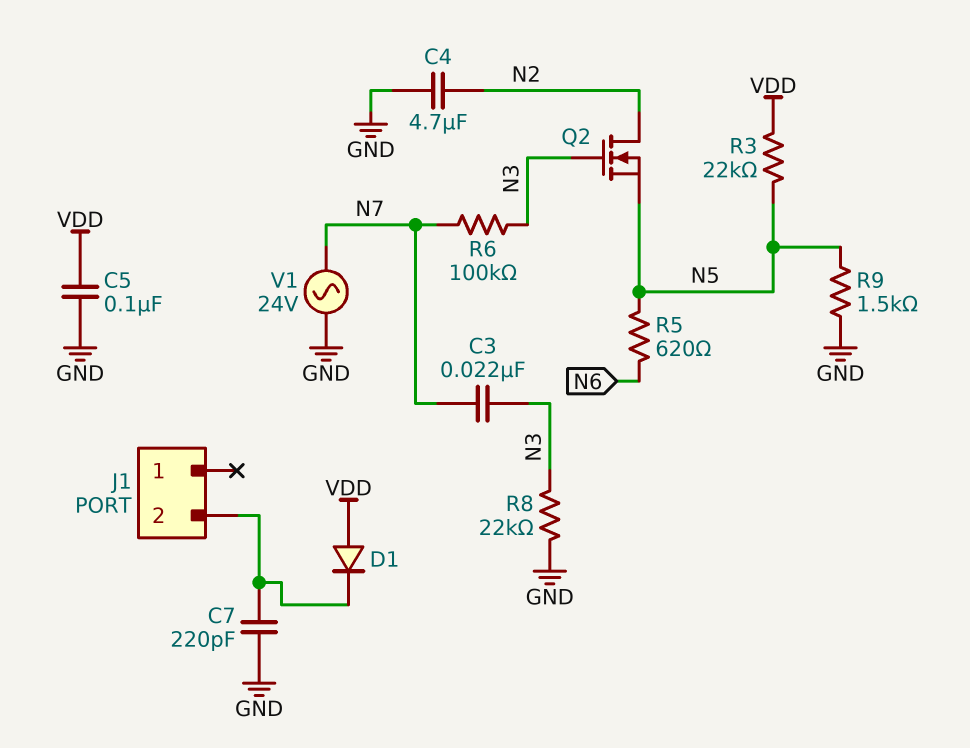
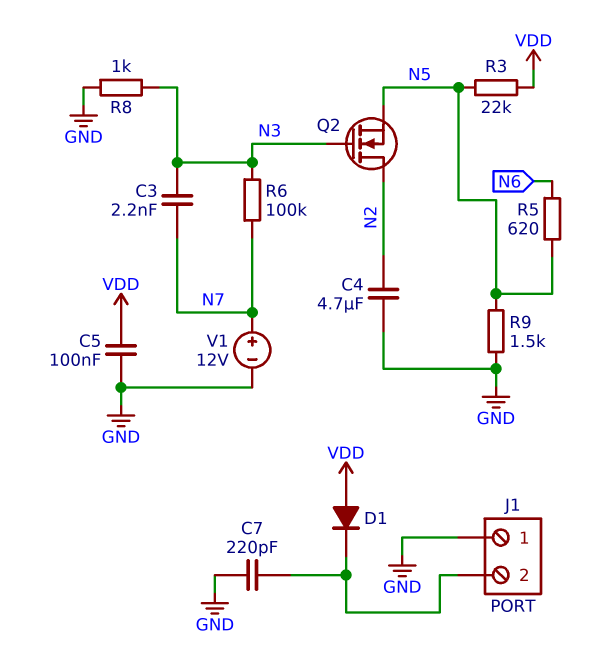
C3: 22nF (N3, N7) -> 2.2nF (N3, N7)
J1 pin 1: none -> GND
R8: 22k (GND, N3) -> 1k (GND, N3)
V1: AC 24V (GND, N7) -> 12V (plus N7, minus GND)

